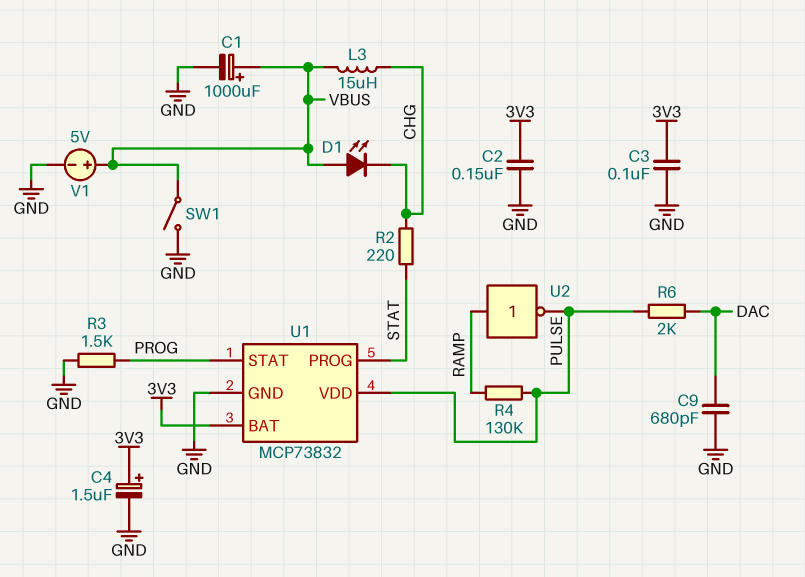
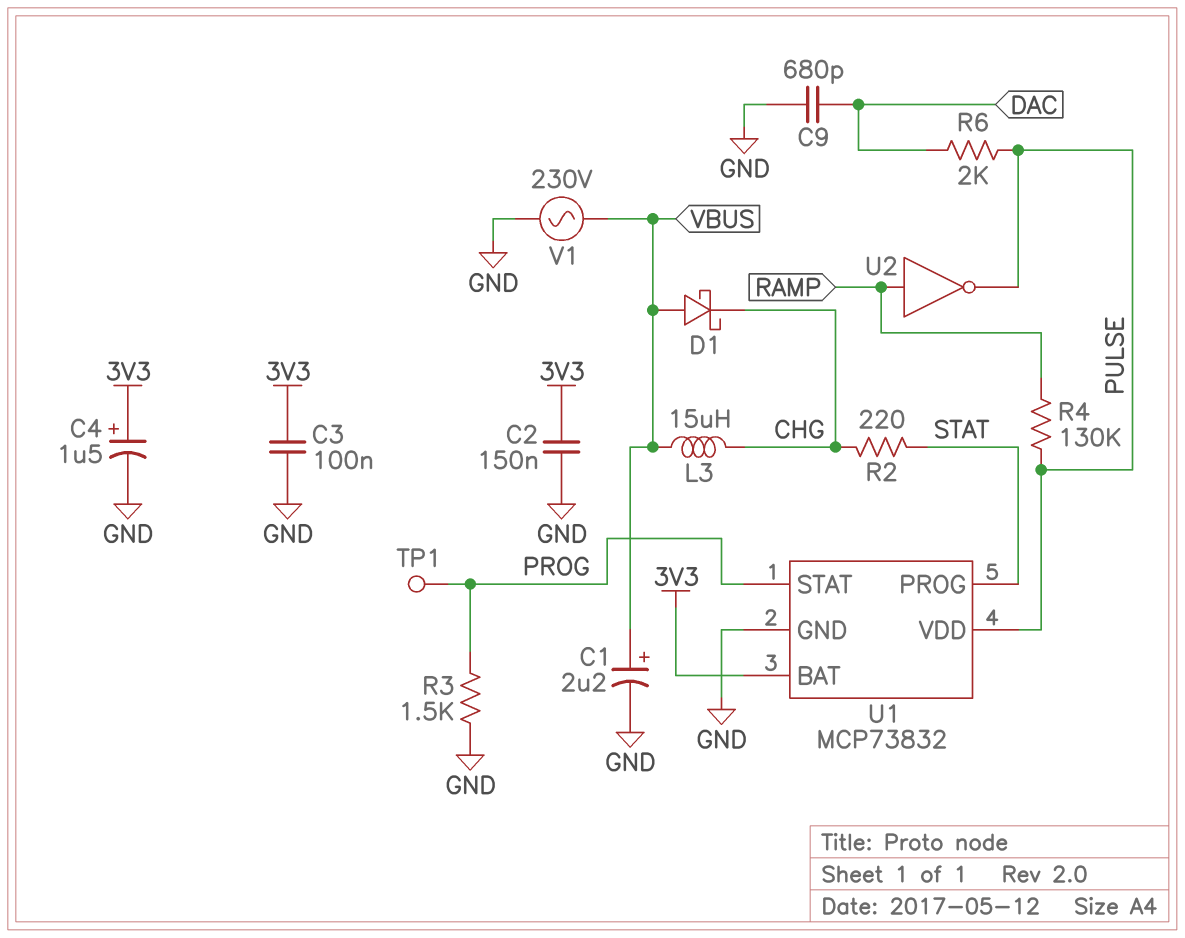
C1: 1000uF (plus VBUS, minus GND) -> 2.2uF (plus VBUS, minus GND)
D1: LED (A VBUS, K CHG) -> schottky (A VBUS, K CHG)
SW1: switch (GND, VBUS) -> none
TP1: none -> test point (PROG)
V1: 5V (plus VBUS, minus GND) -> AC 230V (GND, VBUS)

